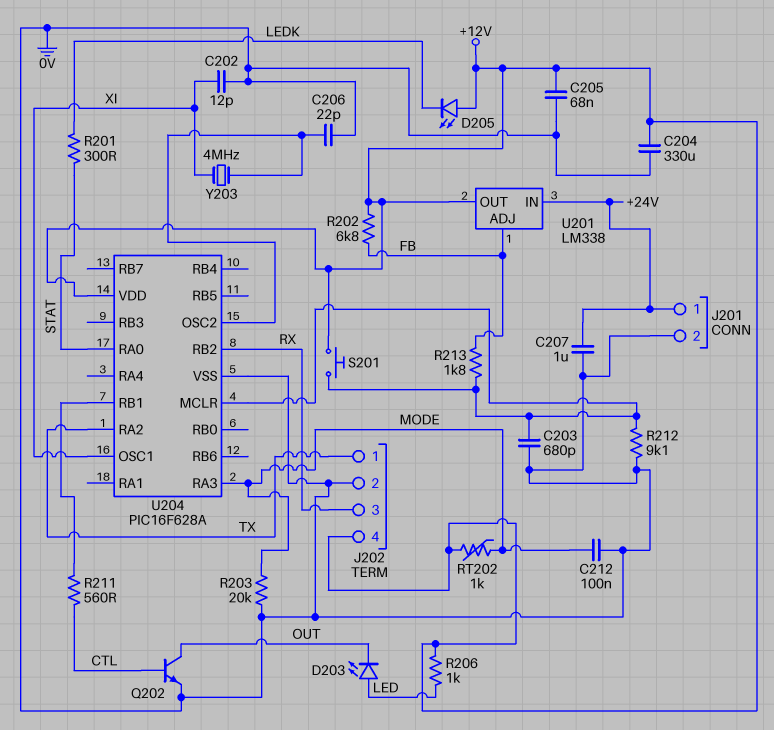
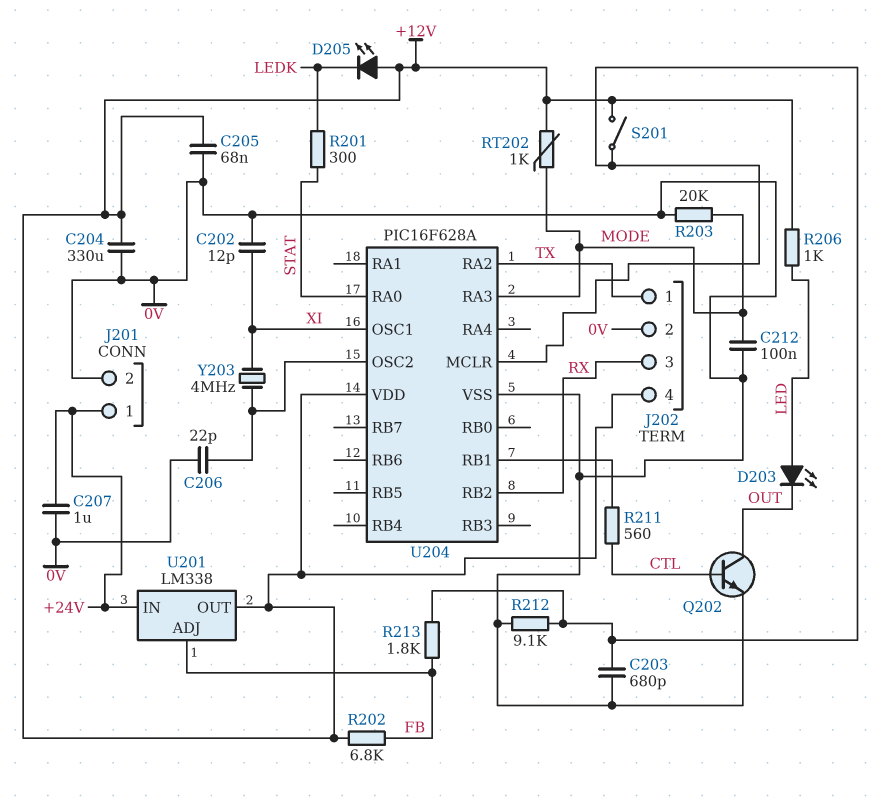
S201: button (+12V, U204/MCLR) -> switch (+12V, U204/MCLR)

